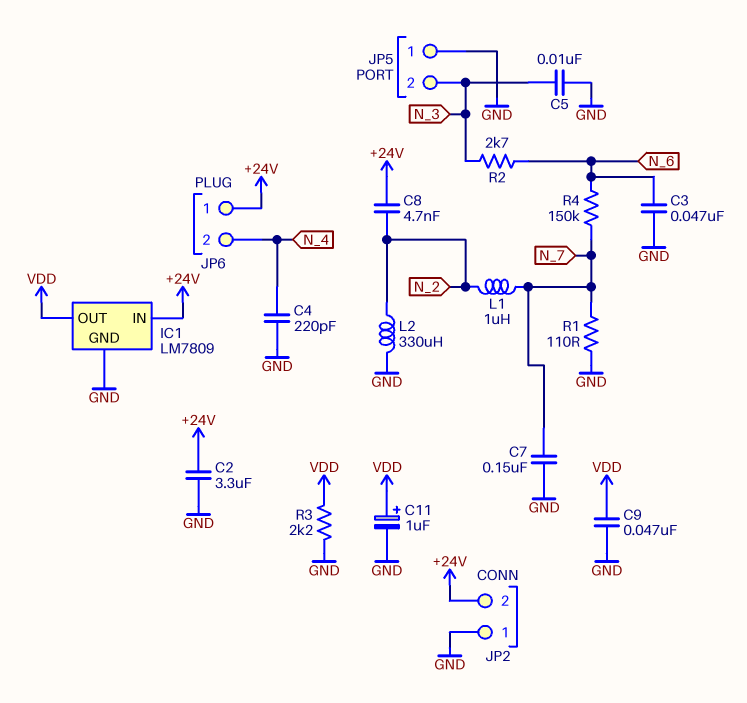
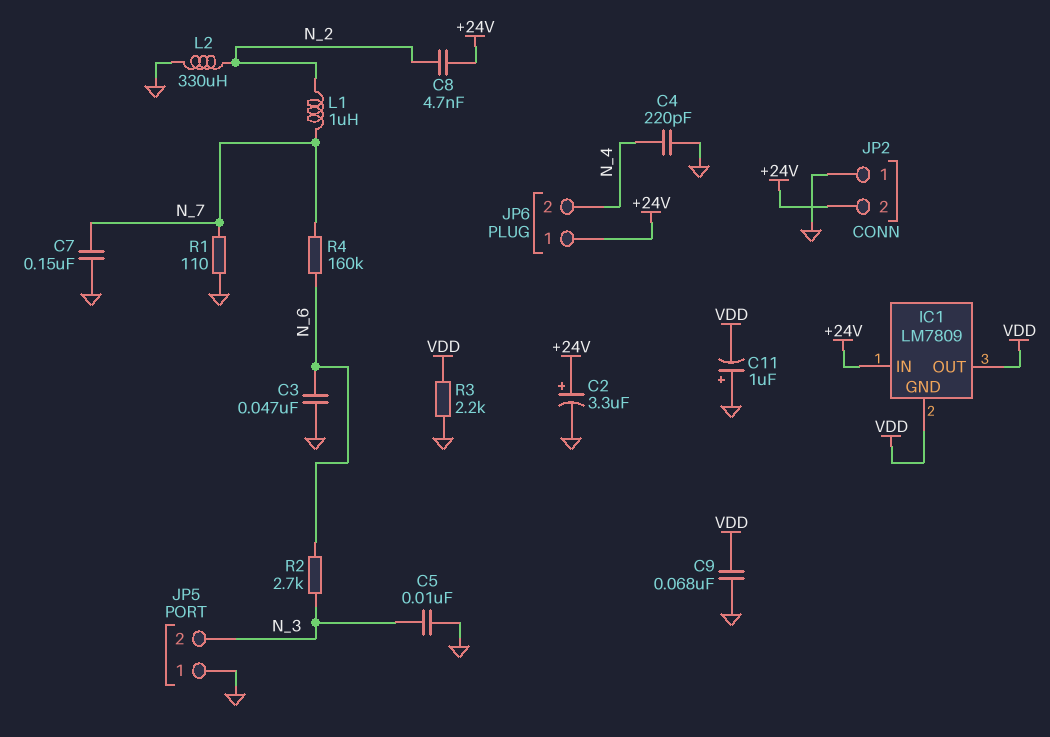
C2: 3.3uF (+24V, GND) -> 3.3uF (plus +24V, minus GND)
C9: 47nF (GND, VDD) -> 68nF (GND, VDD)
C11: 1uF (plus VDD, minus GND) -> 1uF (plus GND, minus VDD)
IC1 pin GND: GND -> VDD
R4: 150k (N_6, N_7) -> 160k (N_6, N_7)

